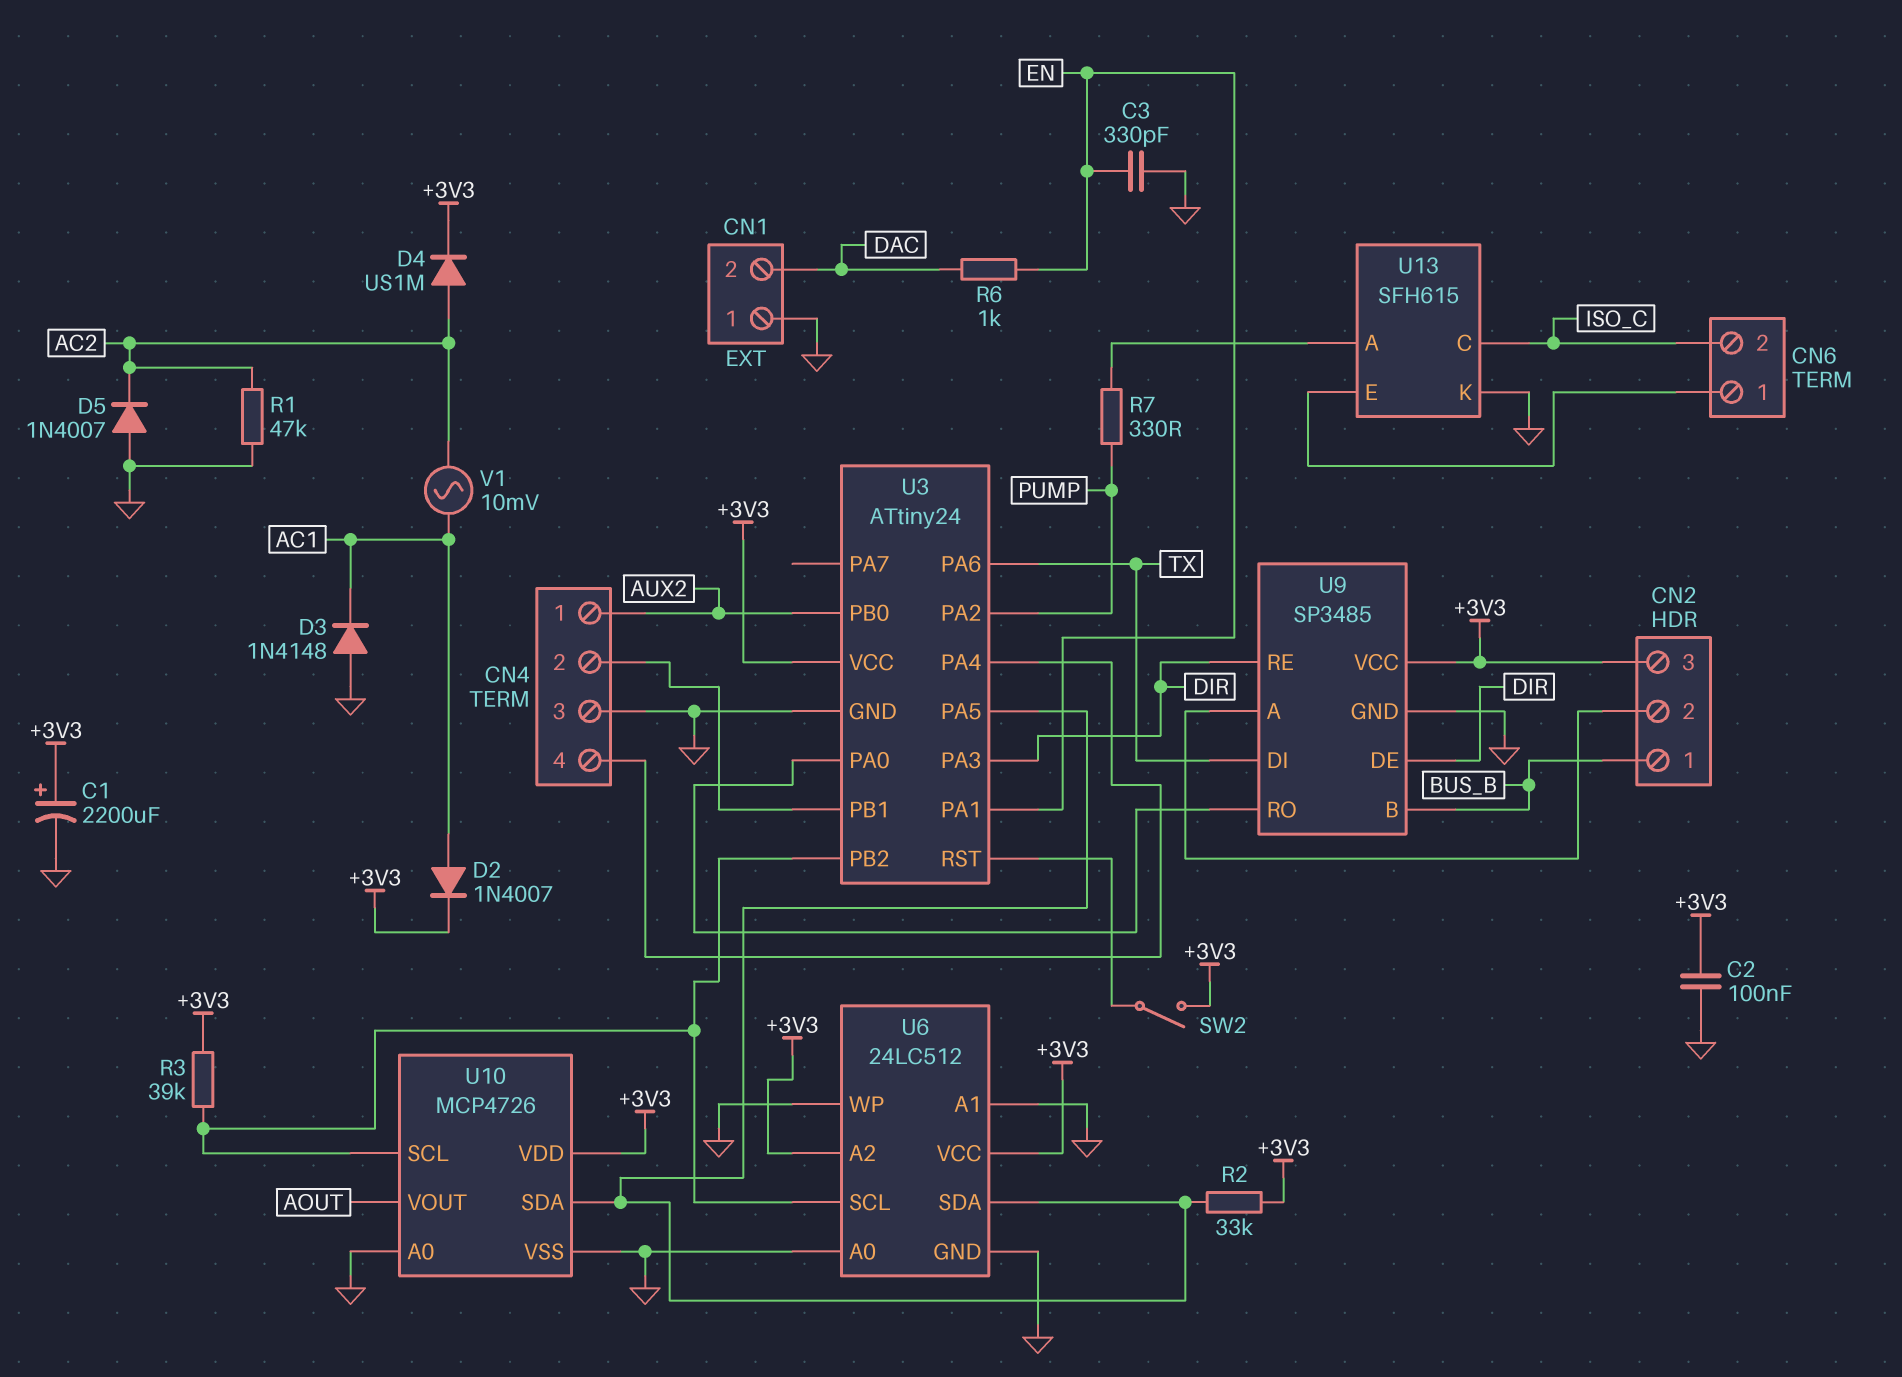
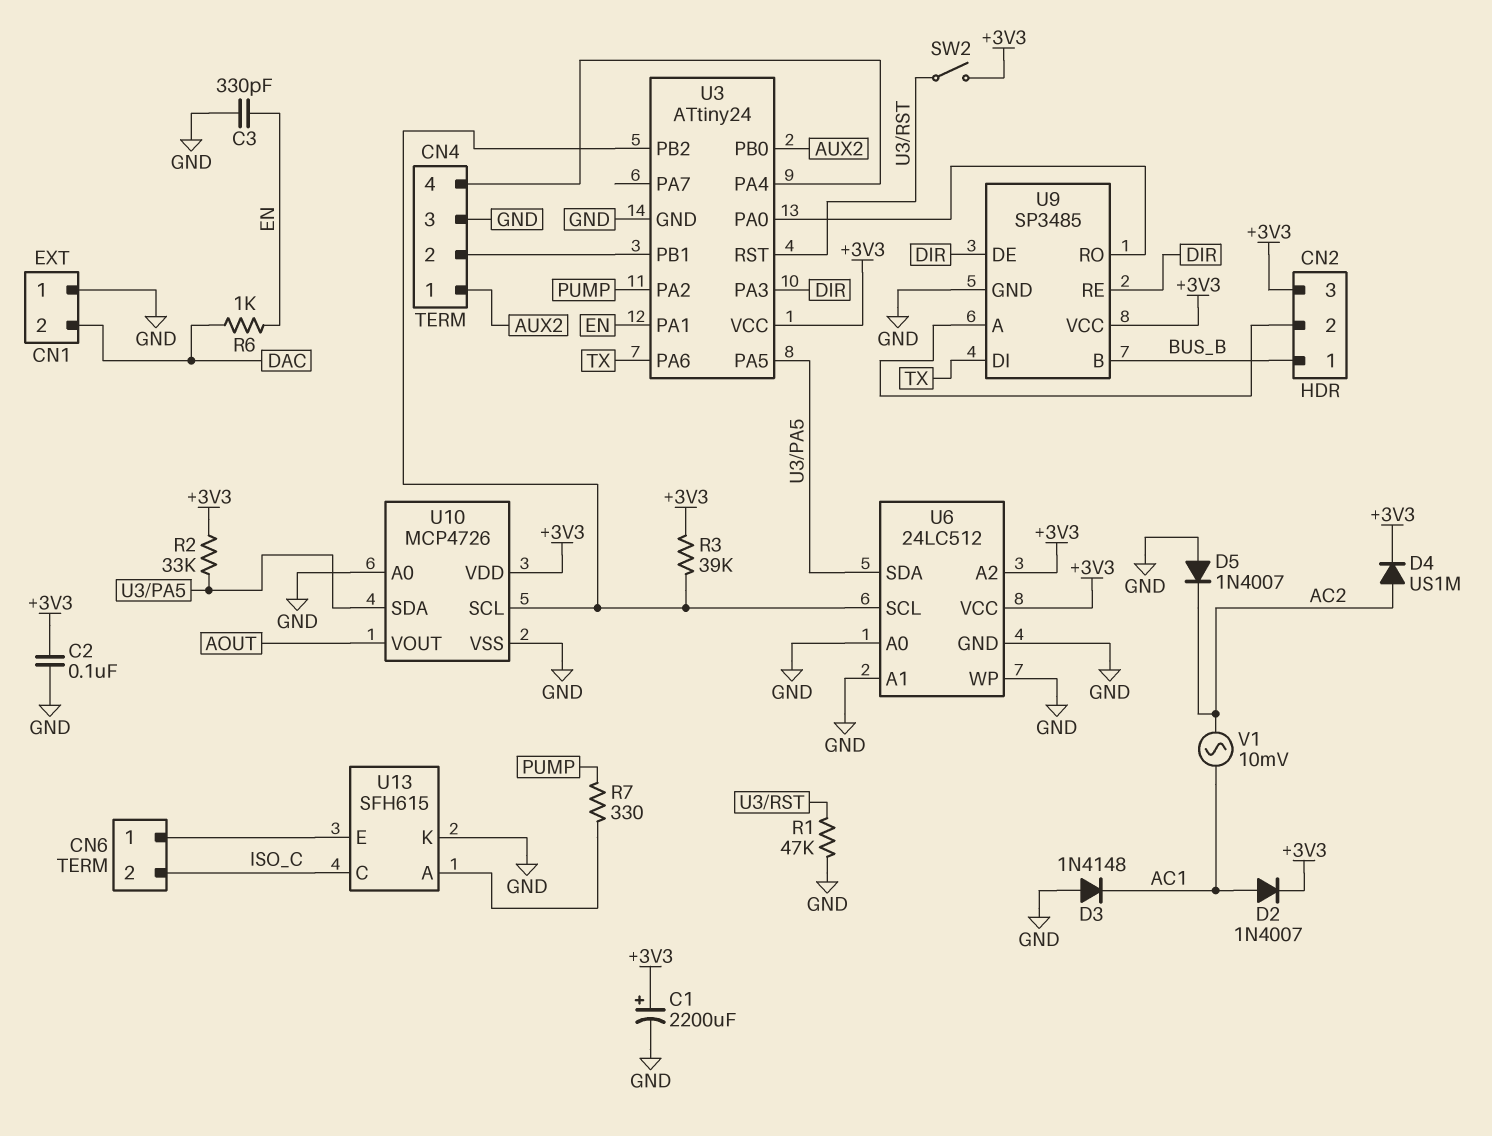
R1: 47k (AC2, GND) -> 47k (GND, U3/RST)

